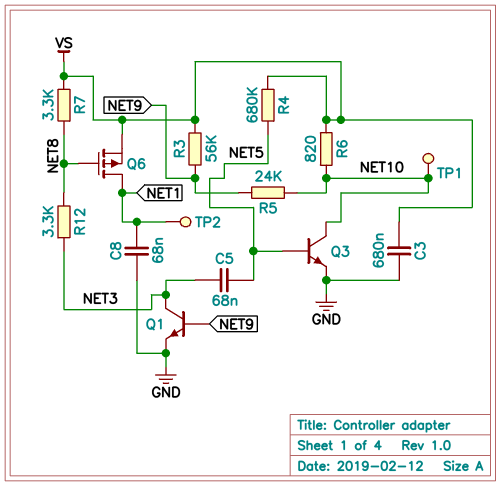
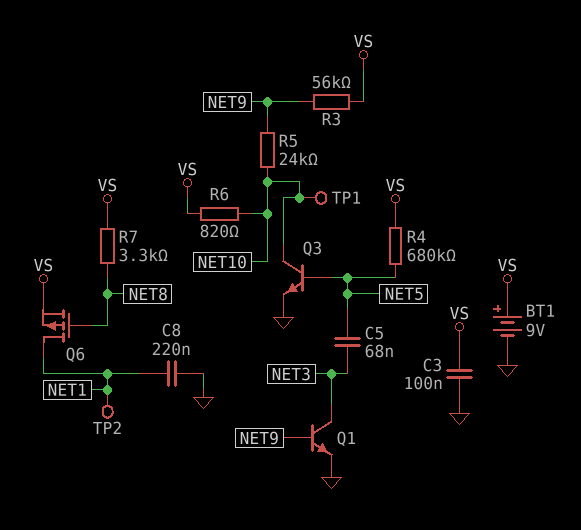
BT1: none -> 9V (plus VS, minus GND)
C3: 680nF (GND, VS) -> 100nF (GND, VS)
C8: 68nF (GND, NET1) -> 220nF (GND, NET1)
R12: 3.3k (NET3, NET8) -> none

